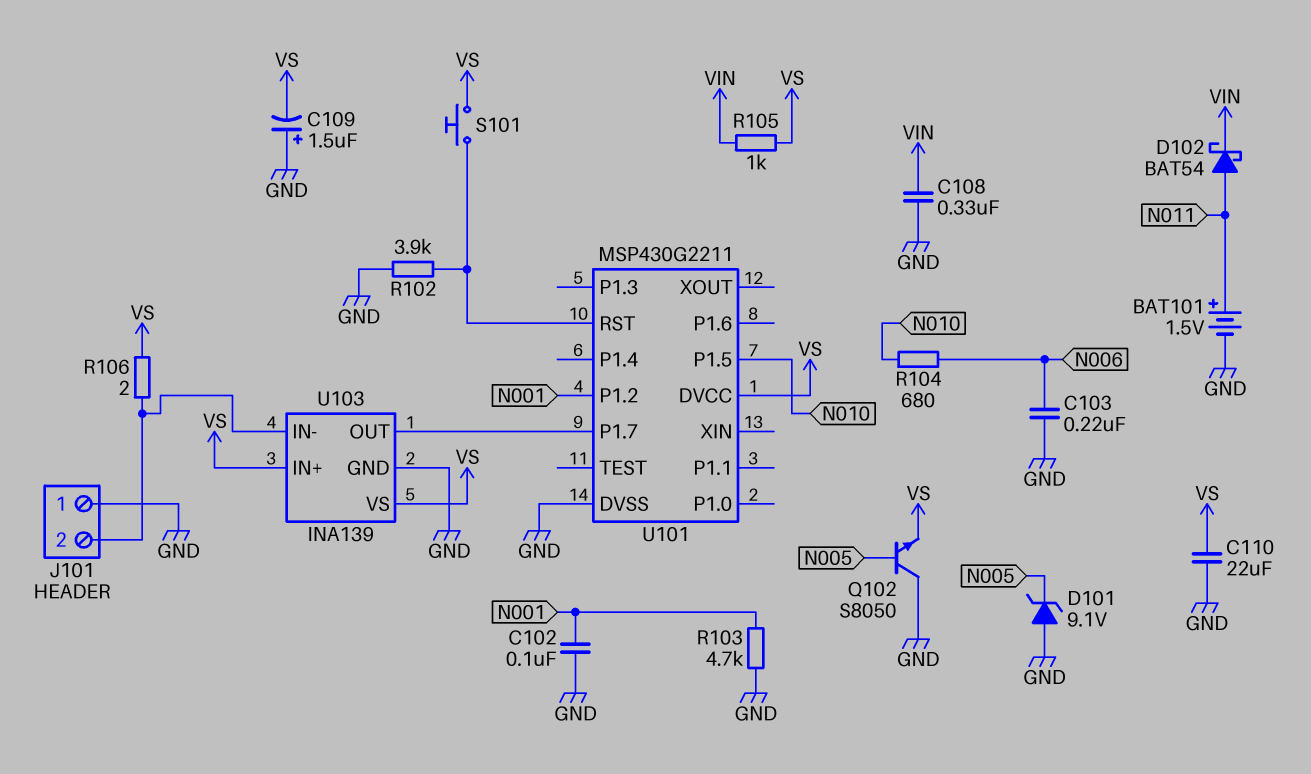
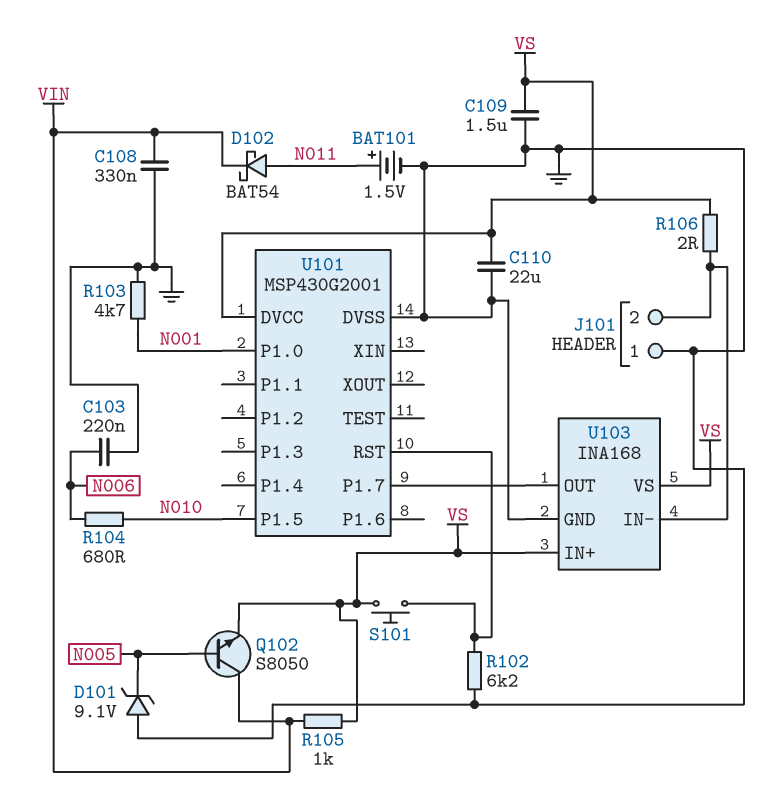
C102: 100nF (GND, N001) -> none
C109: 1.5uF (plus GND, minus VS) -> 1.5uF (GND, VS)
Q102: NPN S8050 (B N005, C GND, E VS) -> NPN S8050 (B N005, C VIN, E VS)
R102: 3.9k (GND, U101/RST) -> 6.2k (GND, U101/RST)
U101: MSP430G2211 -> MSP430G2001
U101 pin P1.0: none -> N001
U101 pin P1.2: N001 -> none
U103: INA139 -> INA168

